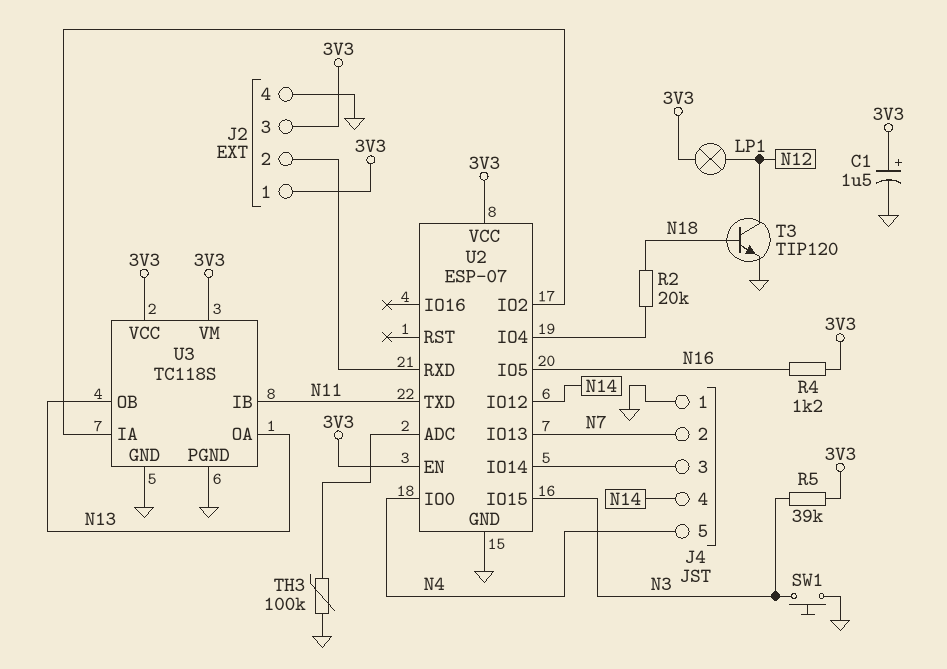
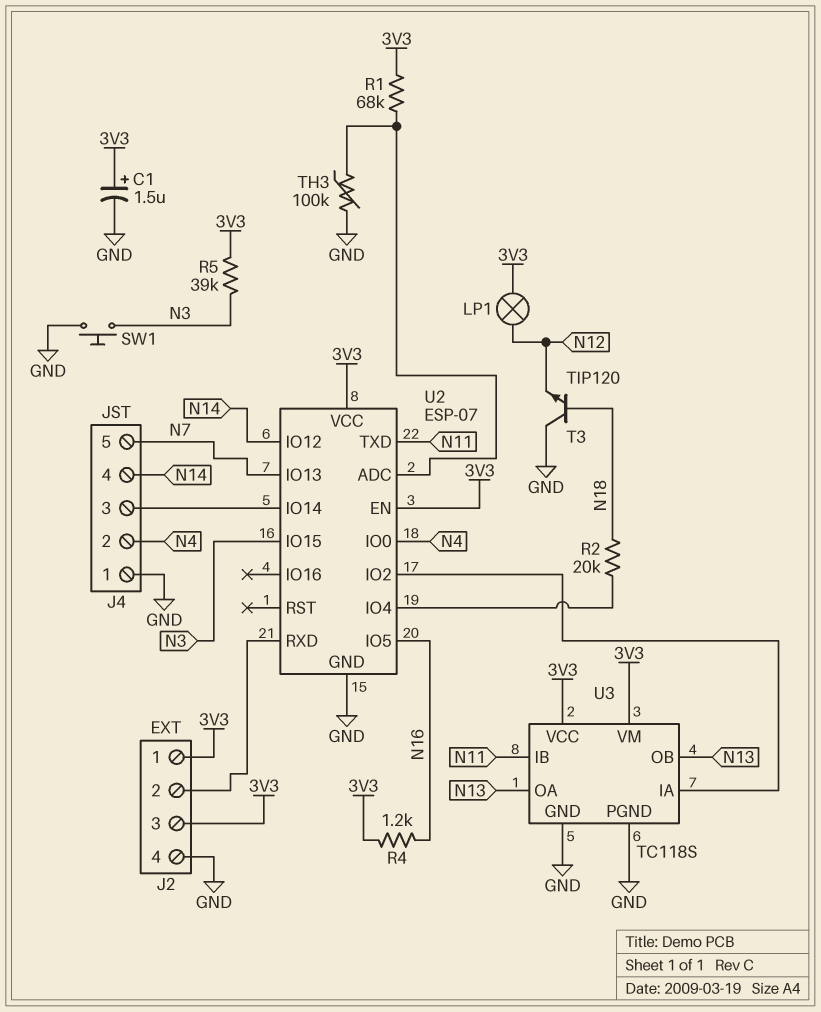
J4 pin 2: N7 -> N4
J4 pin 5: N4 -> N7
R1: none -> 68k (3V3, U2/ADC)
T3: NPN TIP120 (B N18, C N12, E GND) -> NPN TIP120 (B N18, C GND, E N12)

